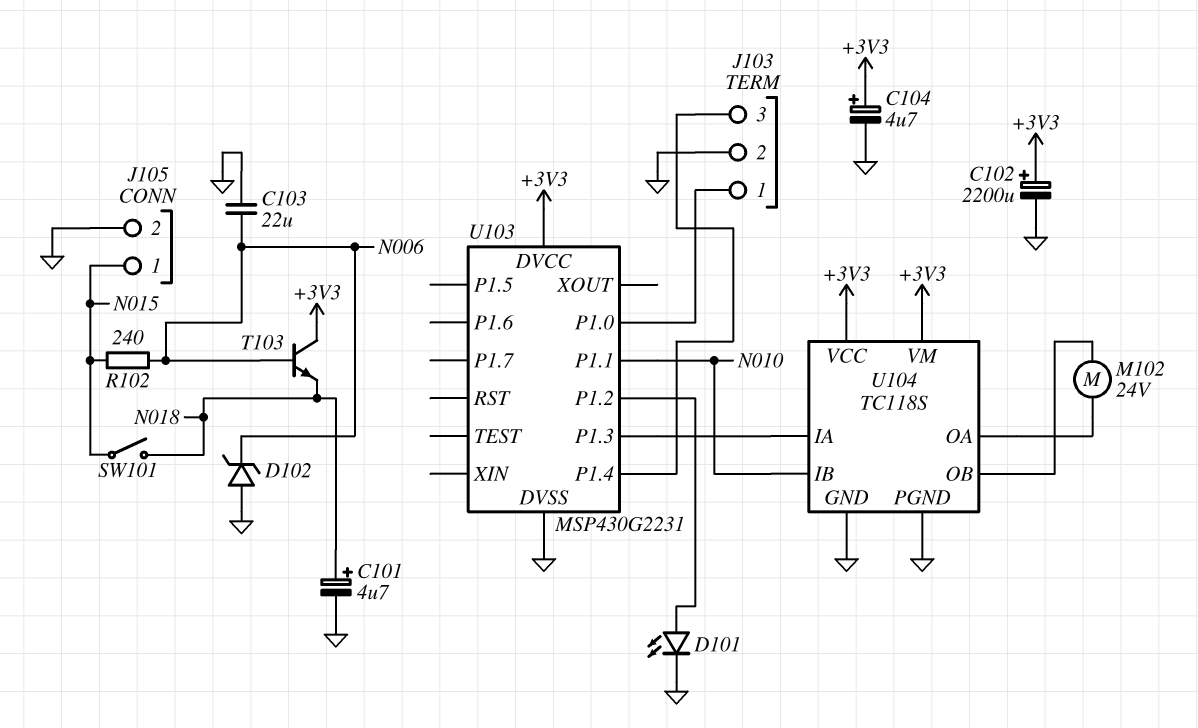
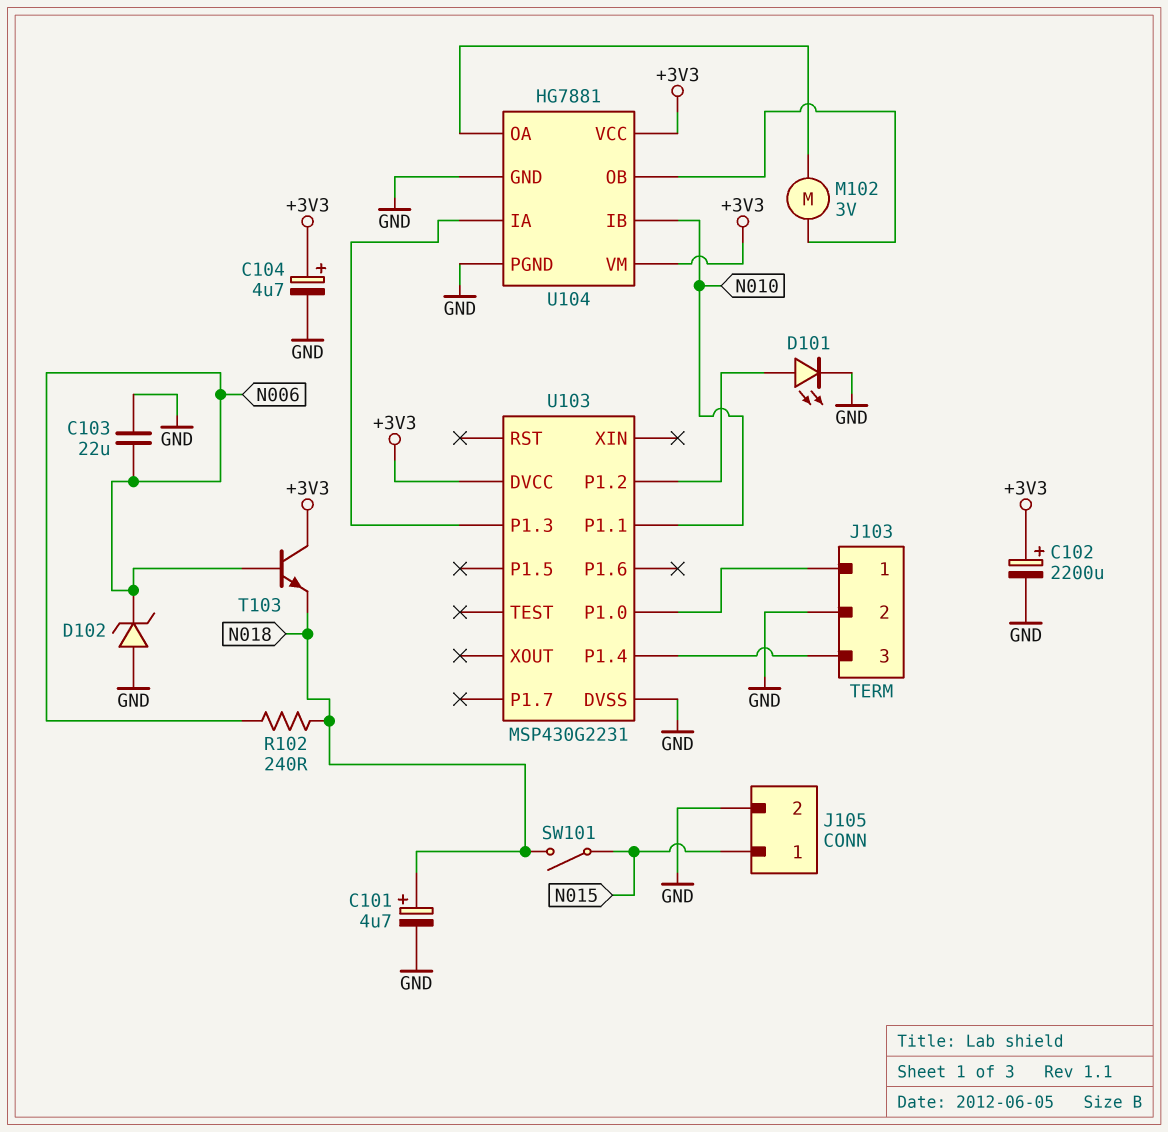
M102: motor 24V (U104/OA, U104/OB) -> motor 3V (U104/OA, U104/OB)
R102: 240 (N006, N015) -> 240 (N006, N018)
U104: TC118S -> HG7881

